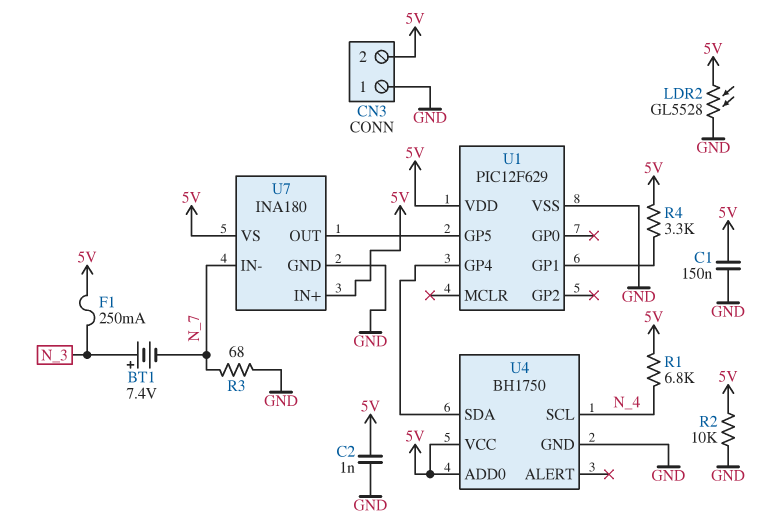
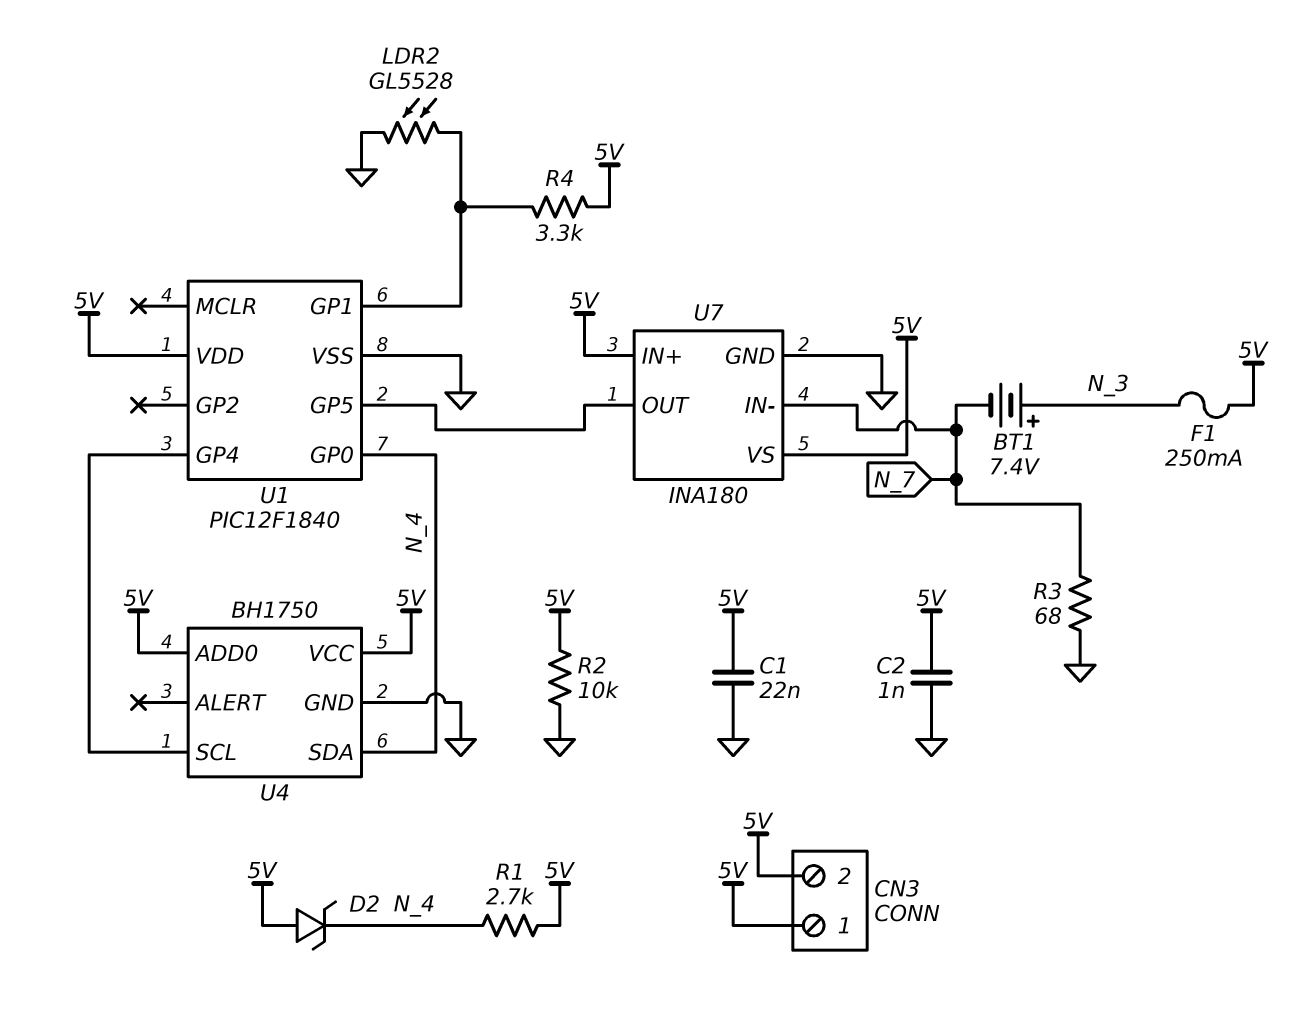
C1: 150nF (5V, GND) -> 22nF (5V, GND)
CN3 pin 1: GND -> 5V
D2: none -> zener (A 5V, K N_4)
LDR2: GL5528 (5V, GND) -> GL5528 (GND, U1/GP1)
R1: 6.8k (5V, N_4) -> 2.7k (5V, N_4)
U1: PIC12F629 -> PIC12F1840
U1 pin GP0: none -> N_4
U4 pin SCL: N_4 -> U1/GP4
U4 pin SDA: U1/GP4 -> N_4

